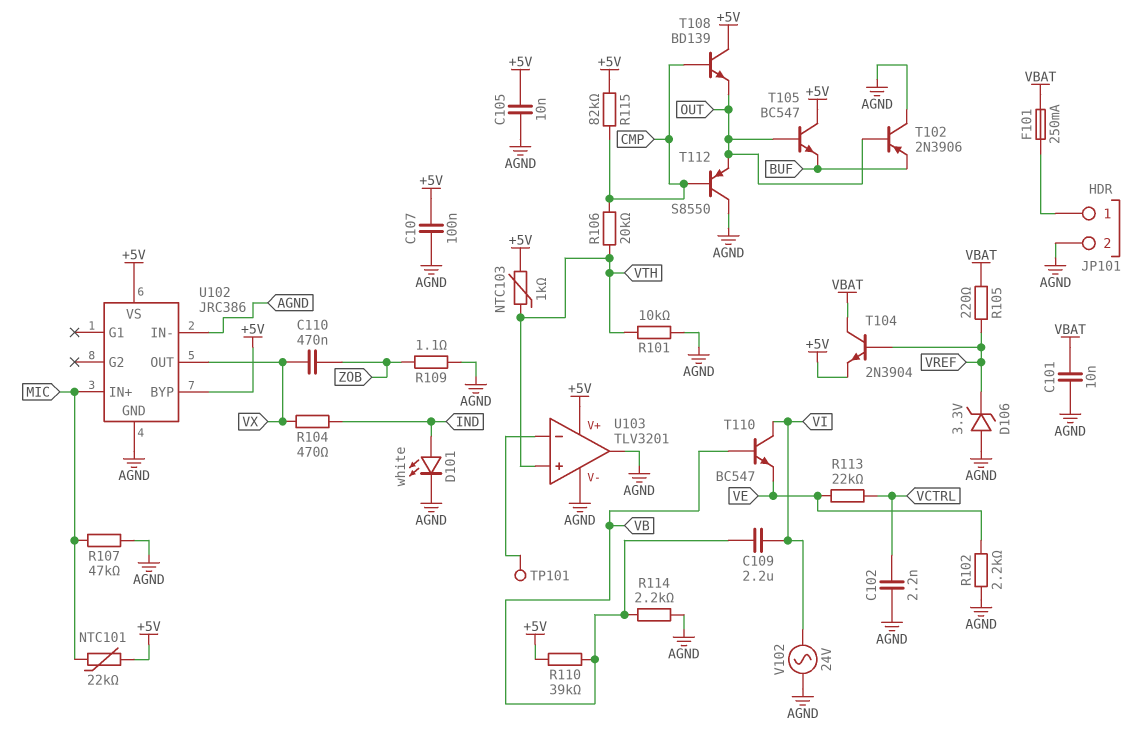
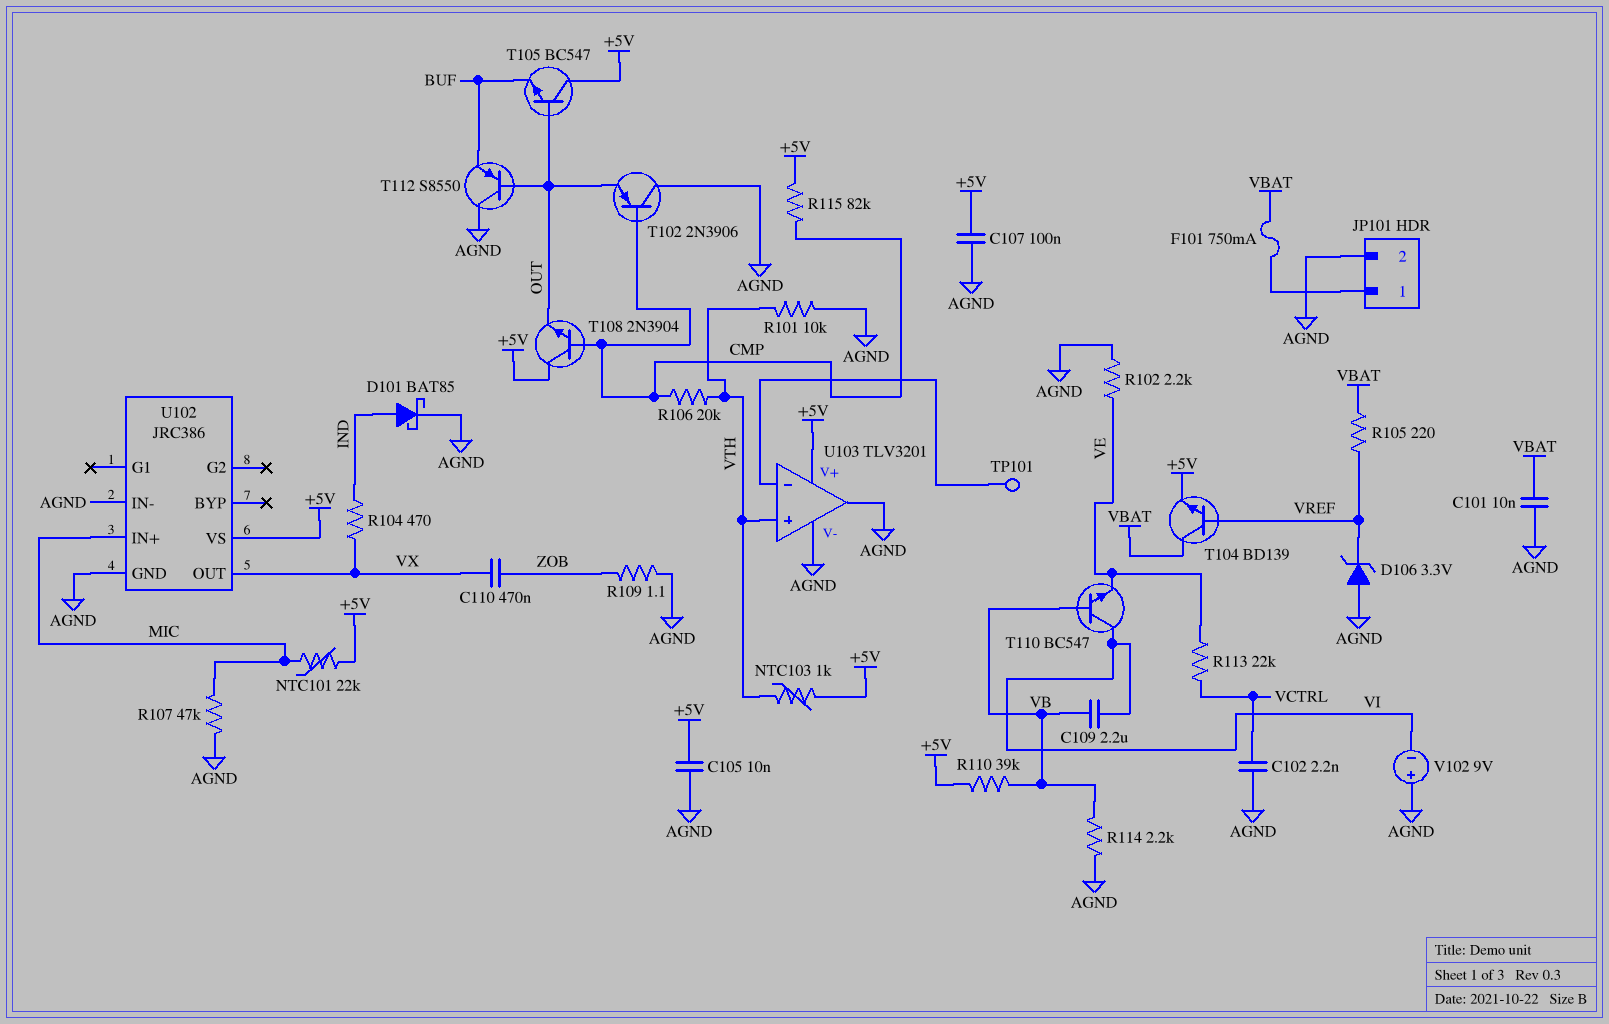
D101: LED white (A IND, K AGND) -> schottky BAT85 (A IND, K AGND)
F101: 250mA (JP101/1, VBAT) -> 750mA (JP101/1, VBAT)
T102: PNP 2N3906 (B OUT, C AGND, E BUF) -> PNP 2N3906 (B CMP, C AGND, E OUT)
T104: NPN 2N3904 (B VREF, C VBAT, E +5V) -> NPN BD139 (B VREF, C VBAT, E +5V)
T108: NPN BD139 (B CMP, C +5V, E OUT) -> NPN 2N3904 (B CMP, C +5V, E OUT)
T112: PNP S8550 (B CMP, C AGND, E OUT) -> PNP S8550 (B OUT, C AGND, E BUF)
U102 pin BYP: +5V -> none
V102: AC 24V (AGND, VI) -> 9V (plus AGND, minus VI)

